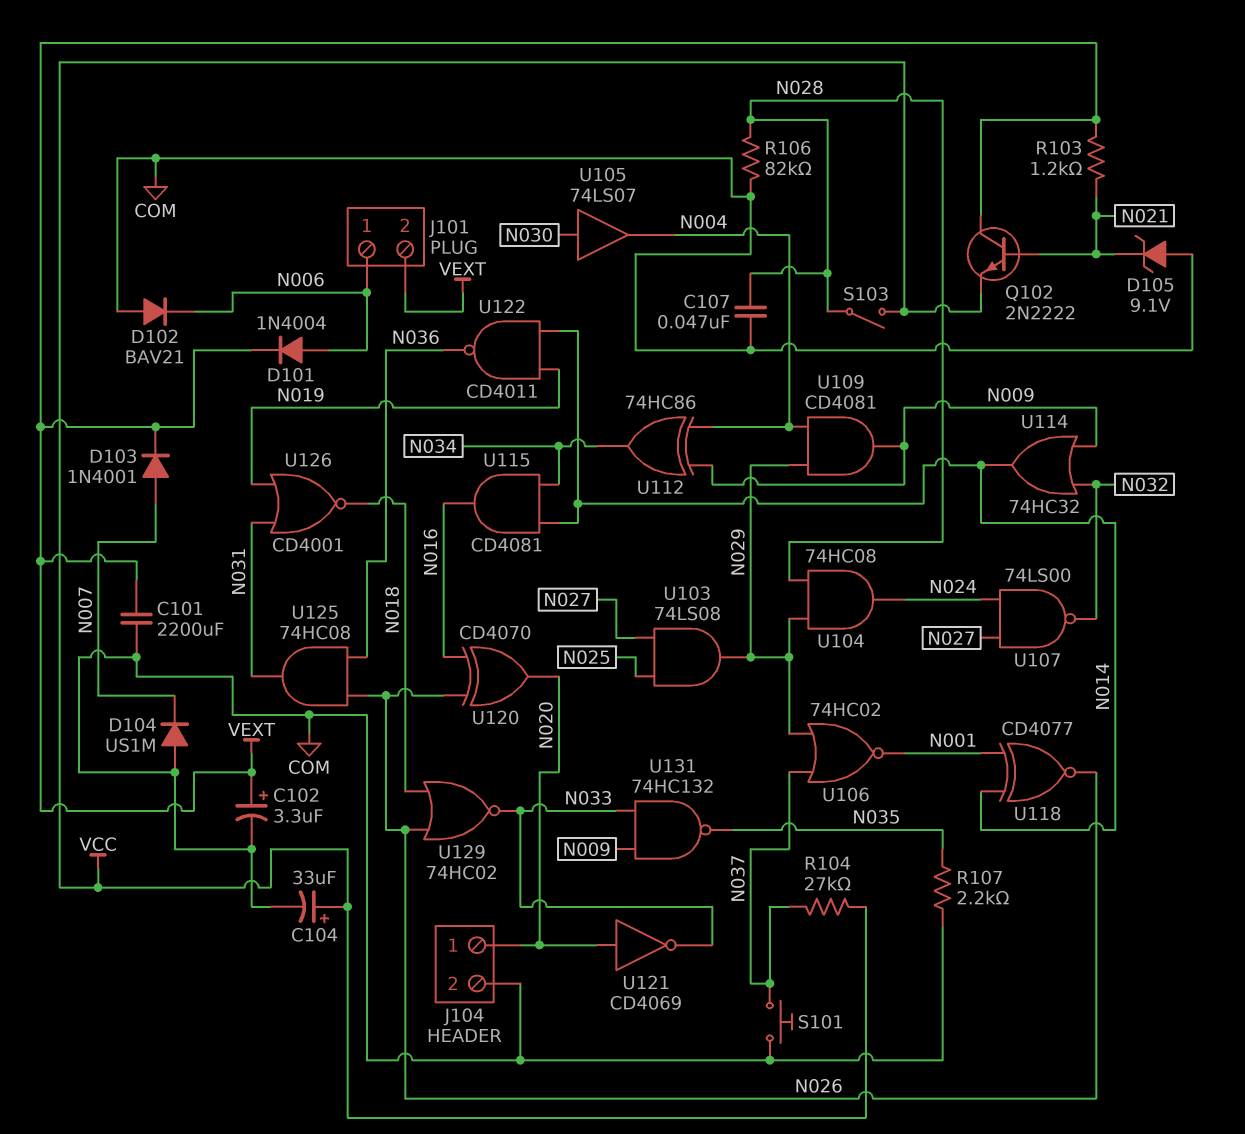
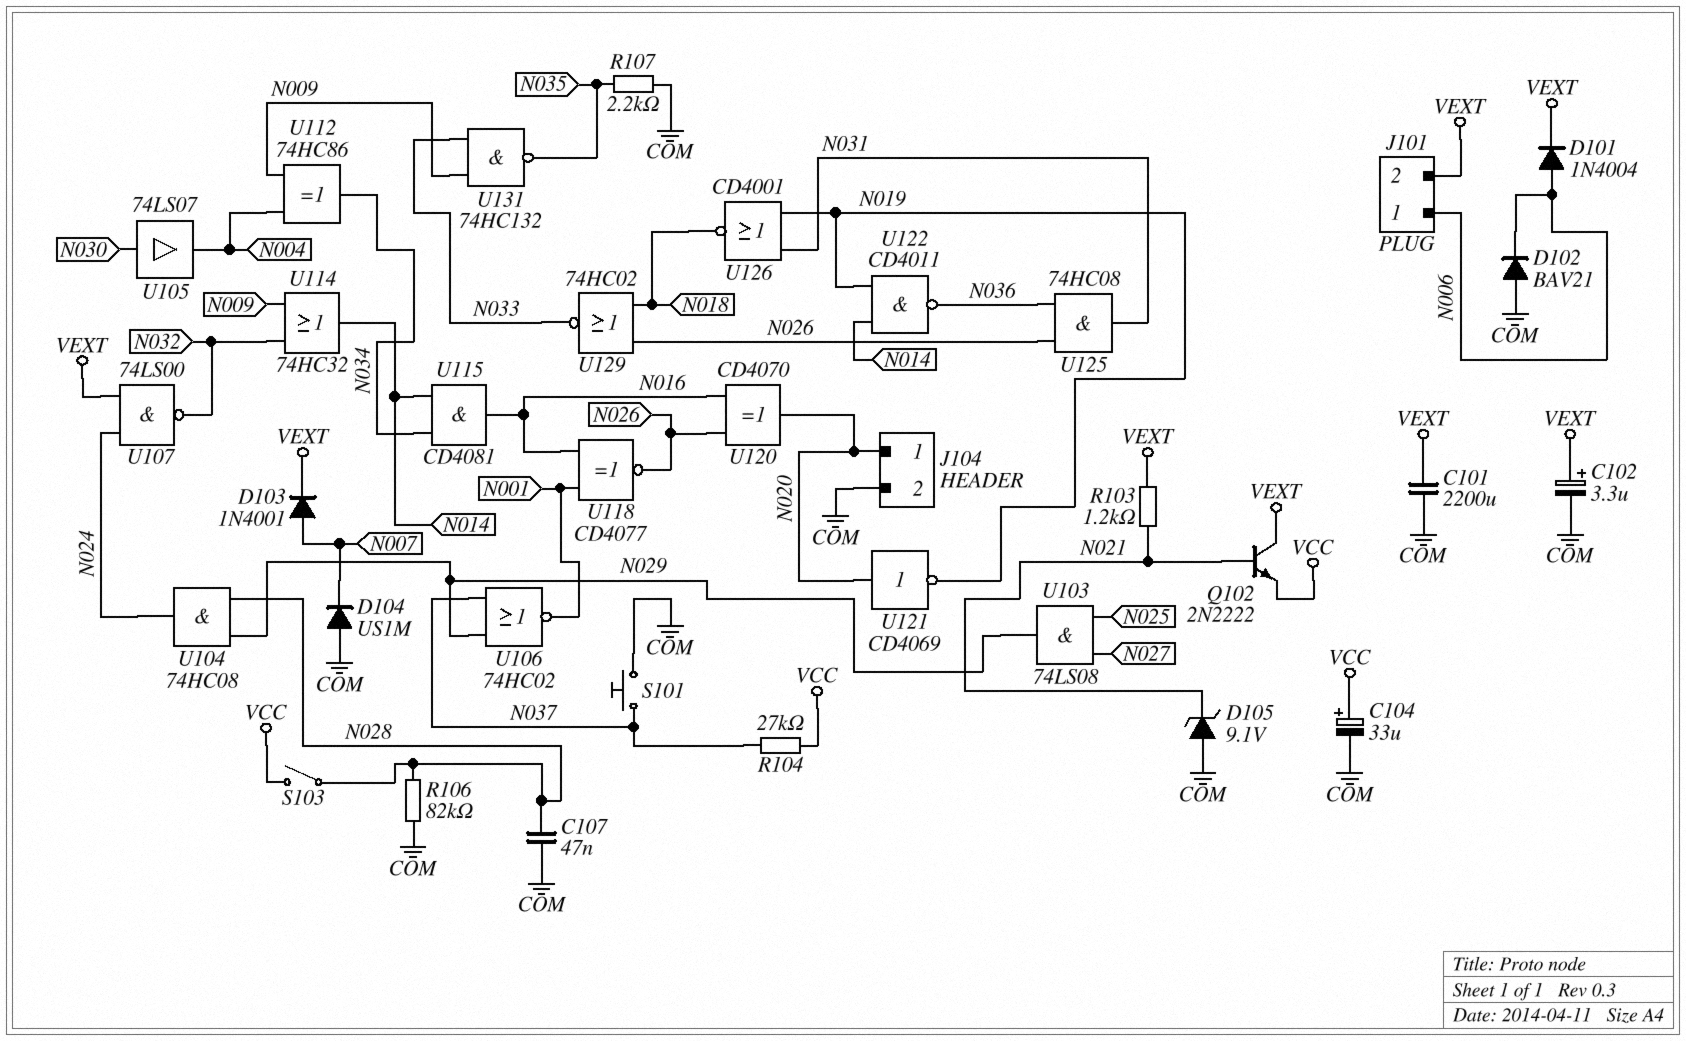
U107: NAND 74LS00 (in N024, in N027, out N032) -> NAND 74LS00 (in N024, in VEXT, out N032)
U109: AND CD4081 (in N004, in N029, out N009) -> none
U118: XNOR CD4077 (in N001, in N014, out N026) -> XNOR CD4077 (in N001, in N016, out N026)
U121: NOT CD4069 (in N020, out N033) -> NOT CD4069 (in N020, out N019)

